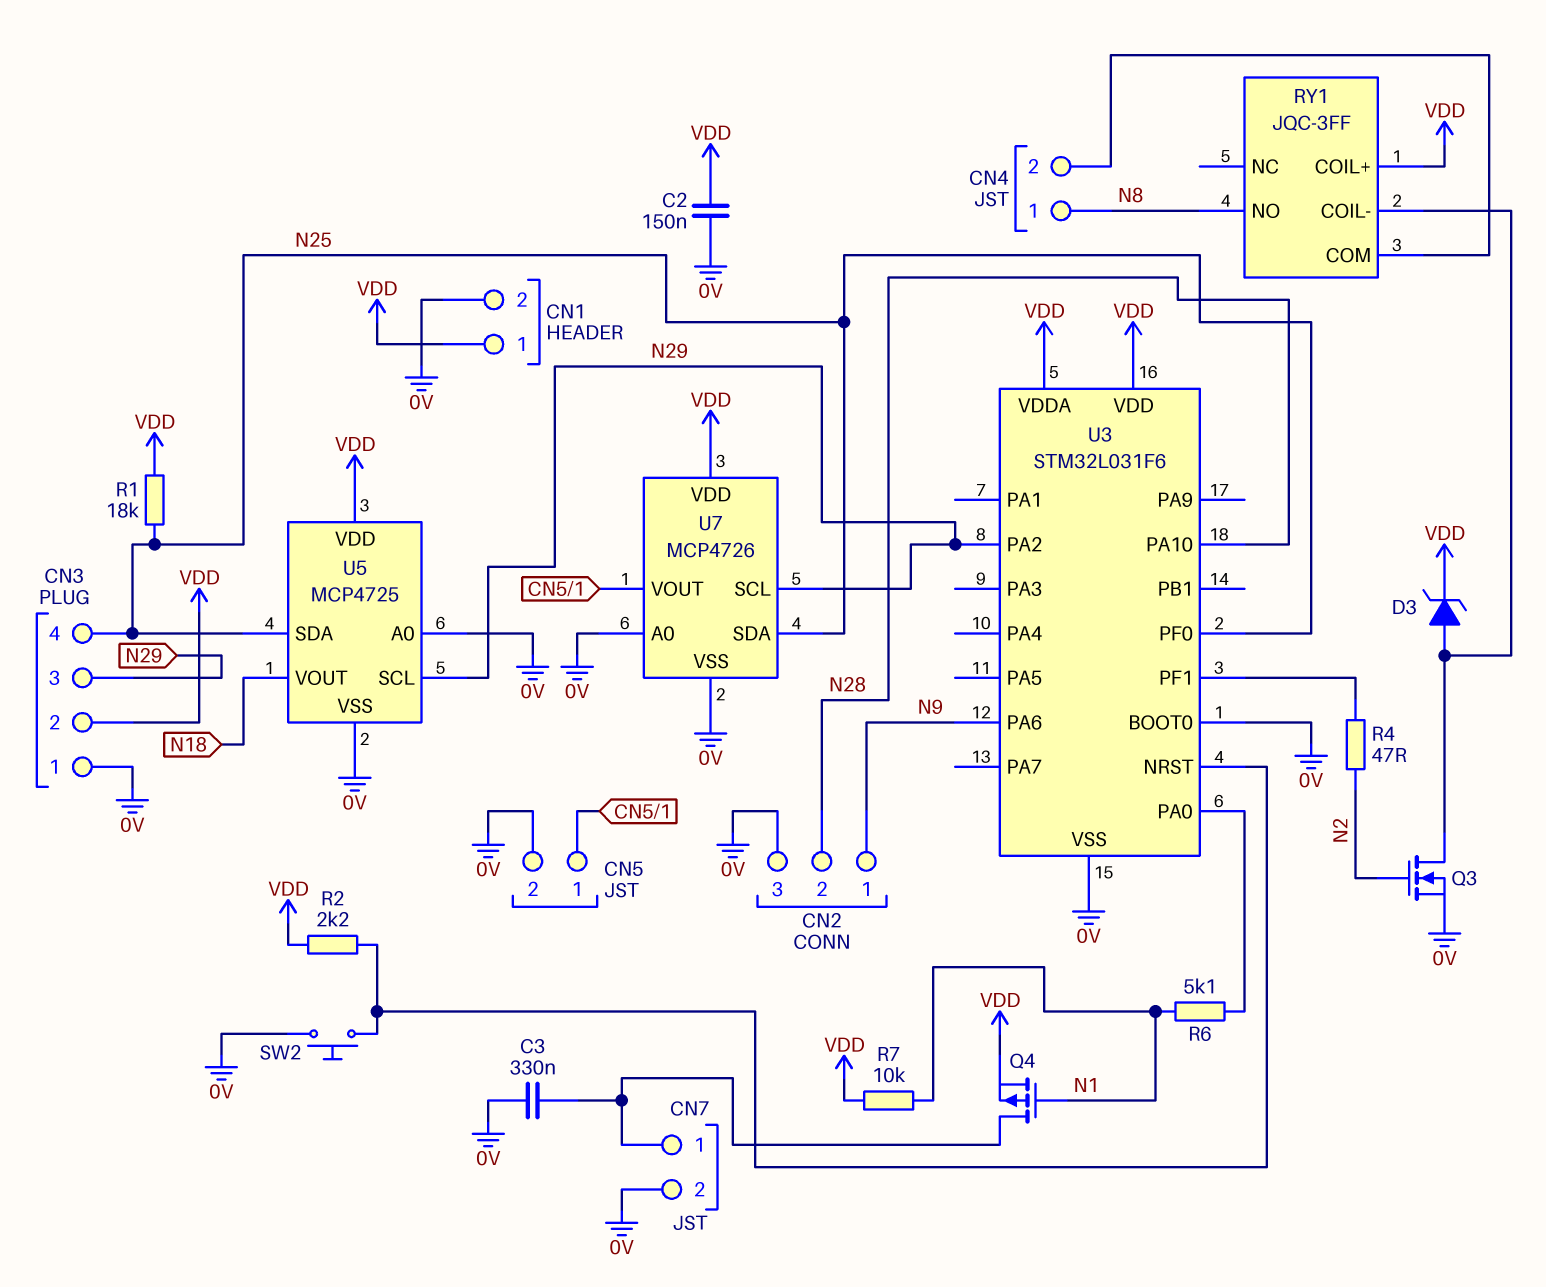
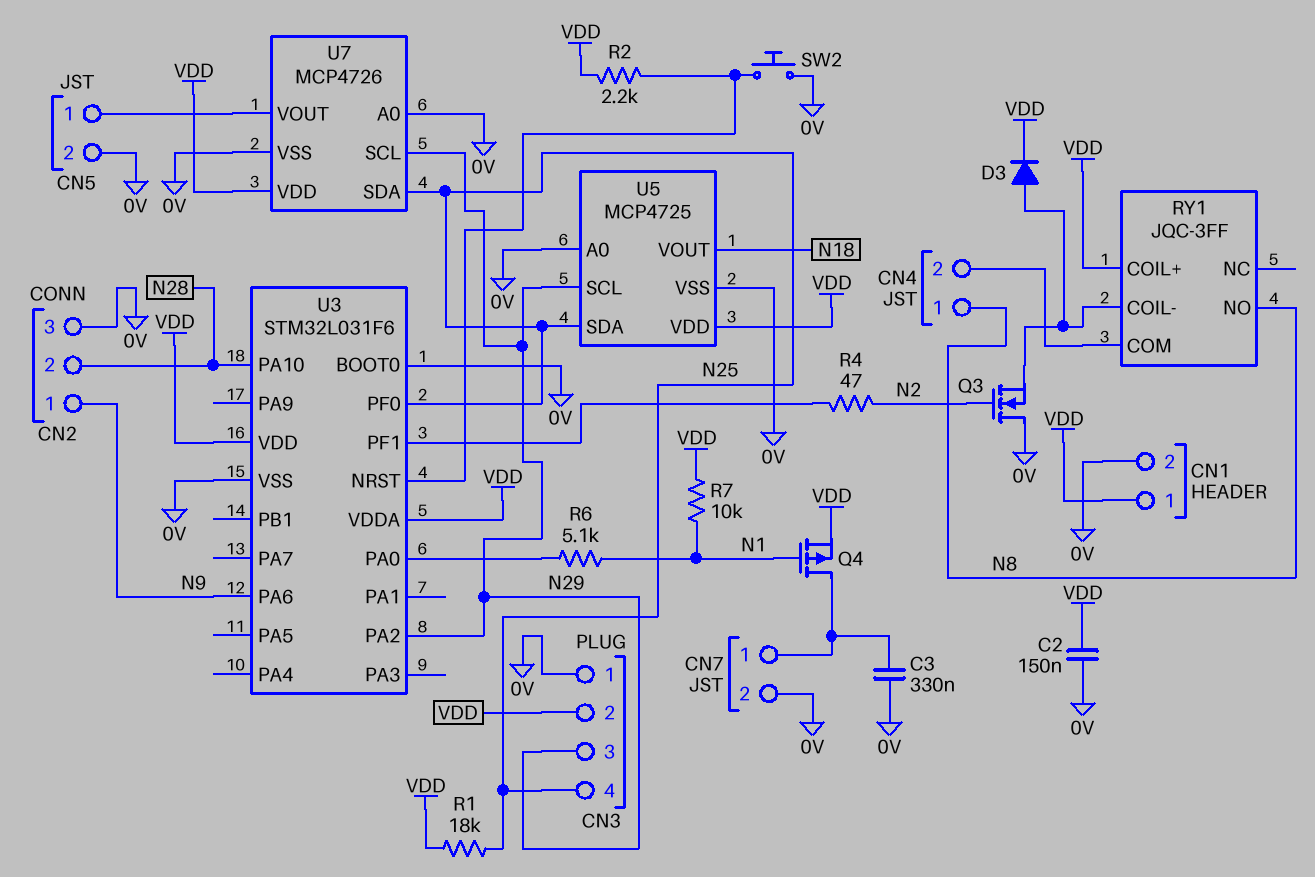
D3: zener (A RY1/COIL-, K VDD) -> diode (A RY1/COIL-, K VDD)
Q3: NMOS (G N2, D RY1/COIL-, S 0V) -> NMOS (G N2, D 0V, S RY1/COIL-)

